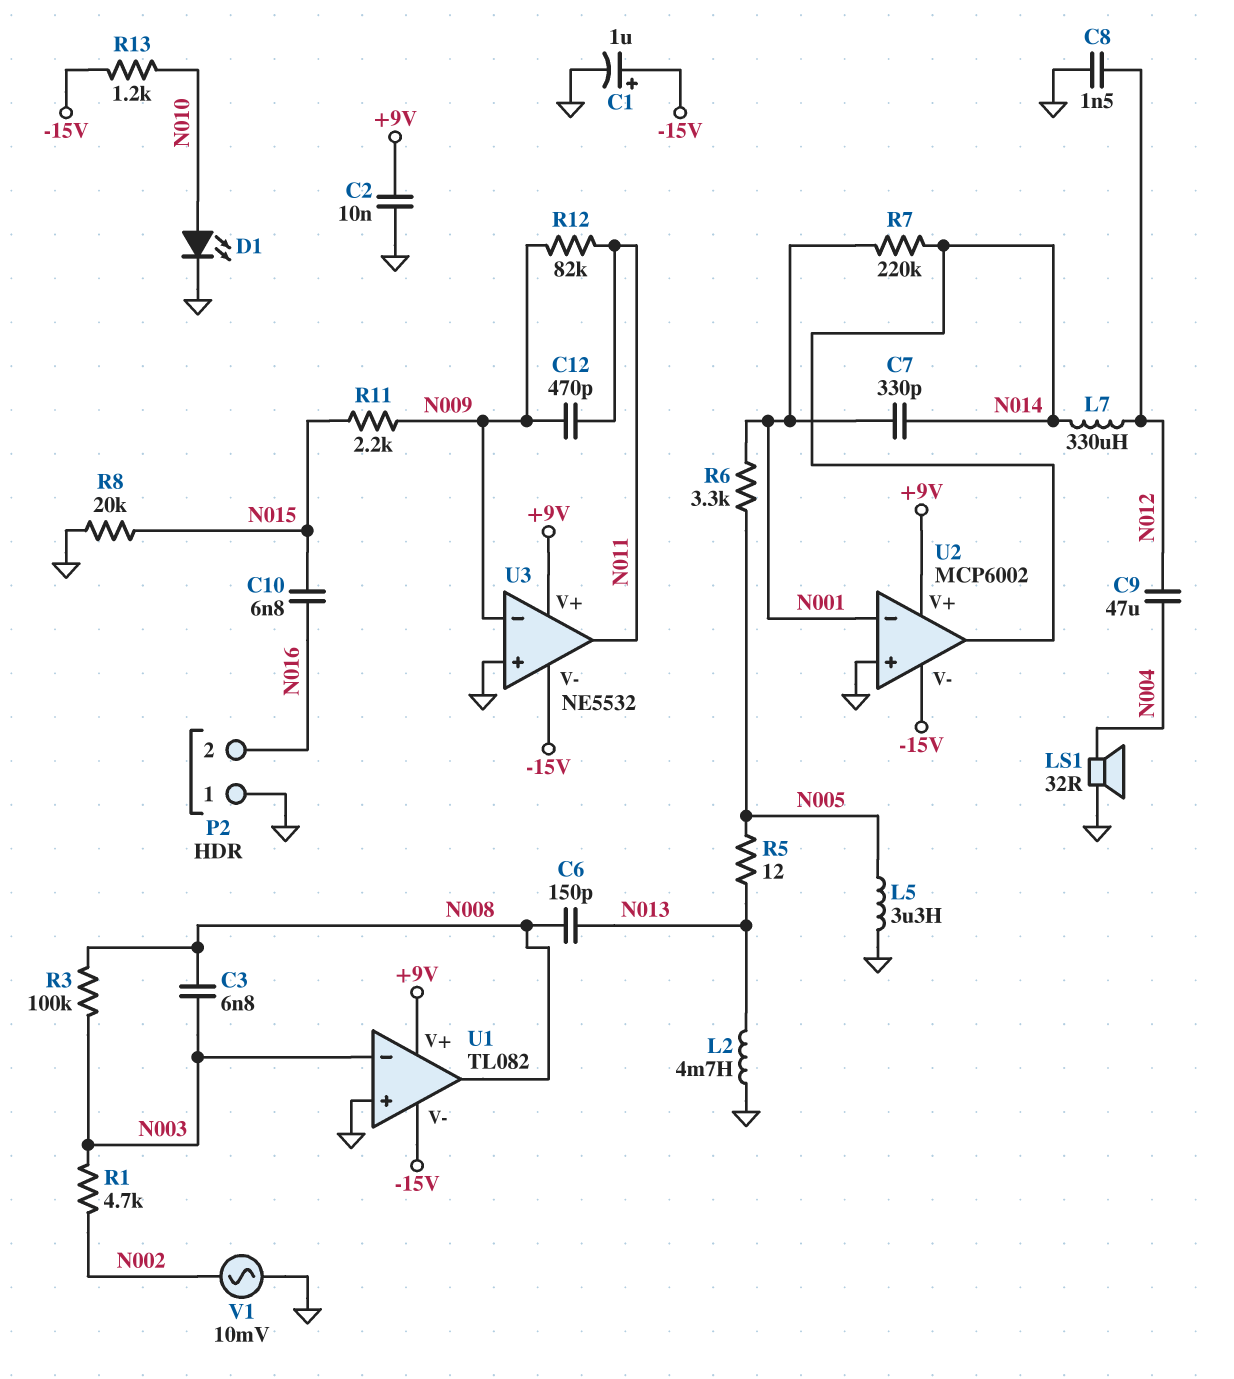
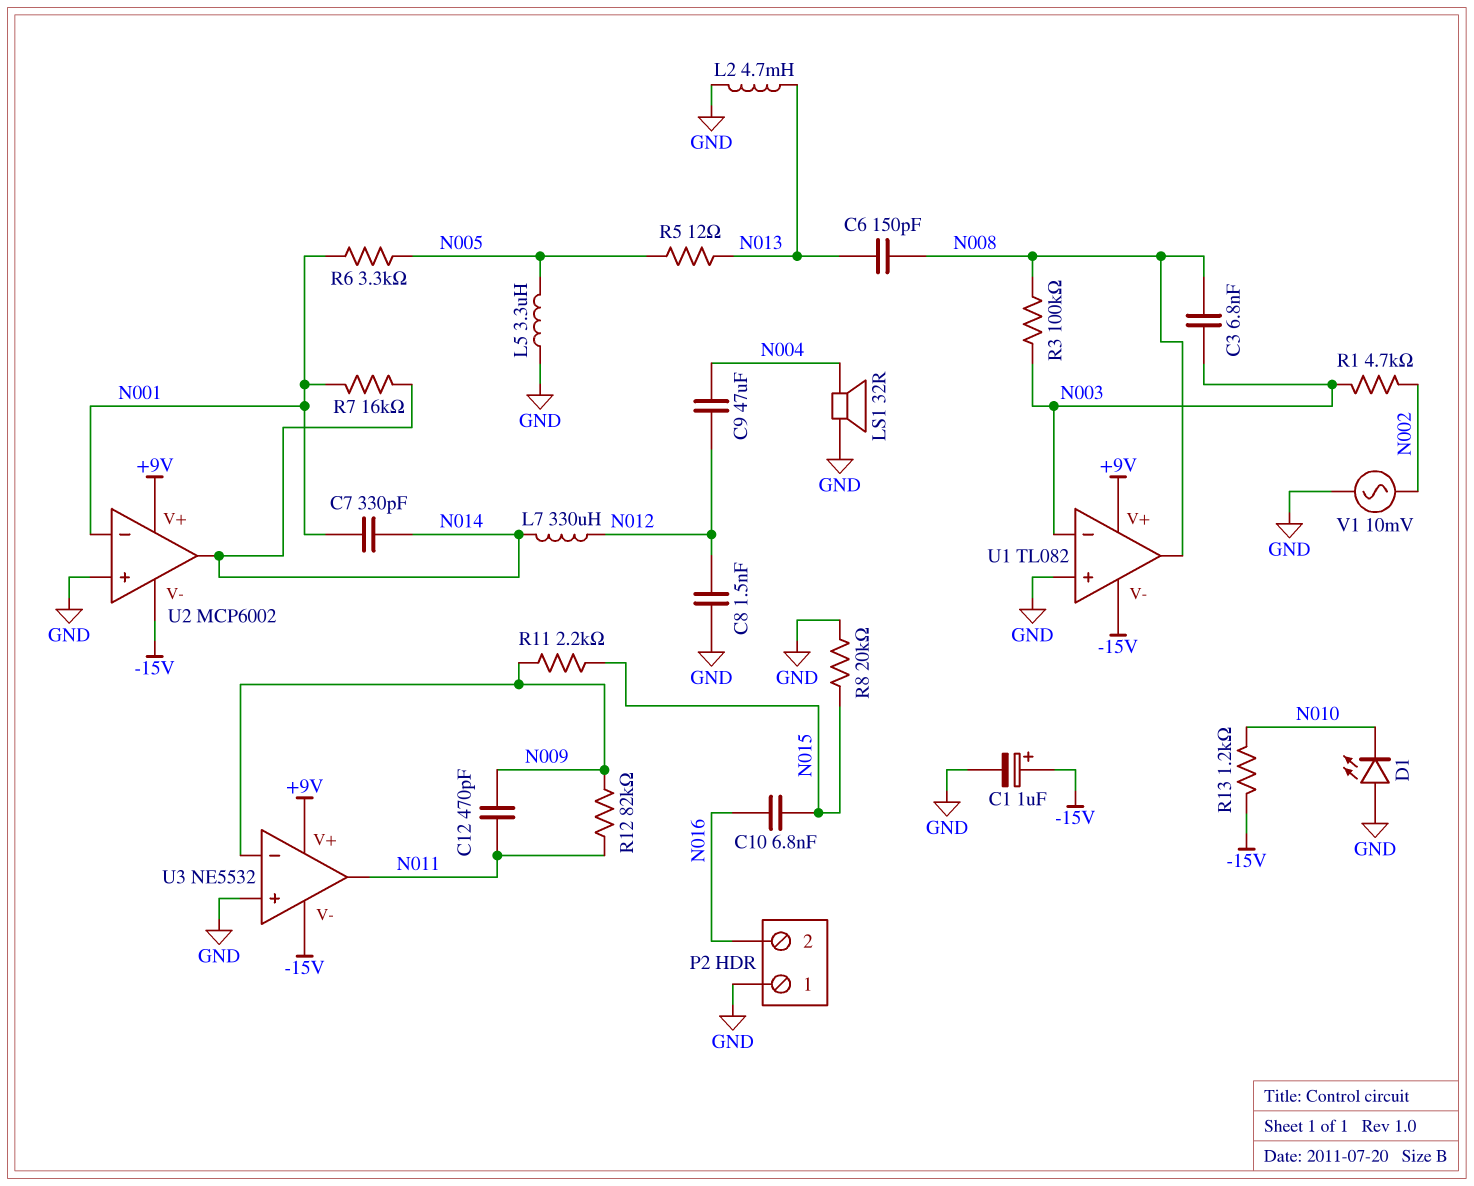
C2: 10nF (+9V, GND) -> none
D1: LED (A N010, K GND) -> LED (A GND, K N010)
R7: 220k (N001, N014) -> 16k (N001, N014)

